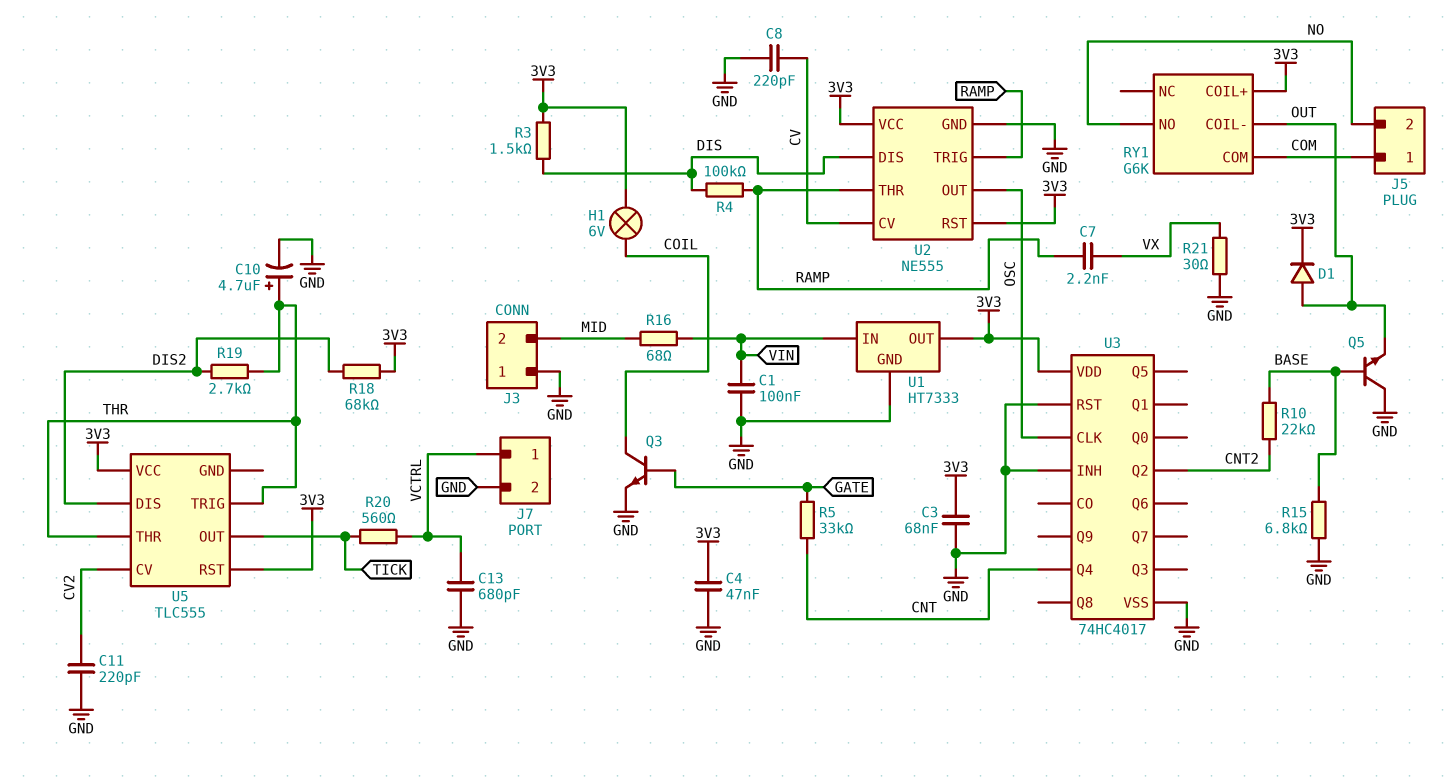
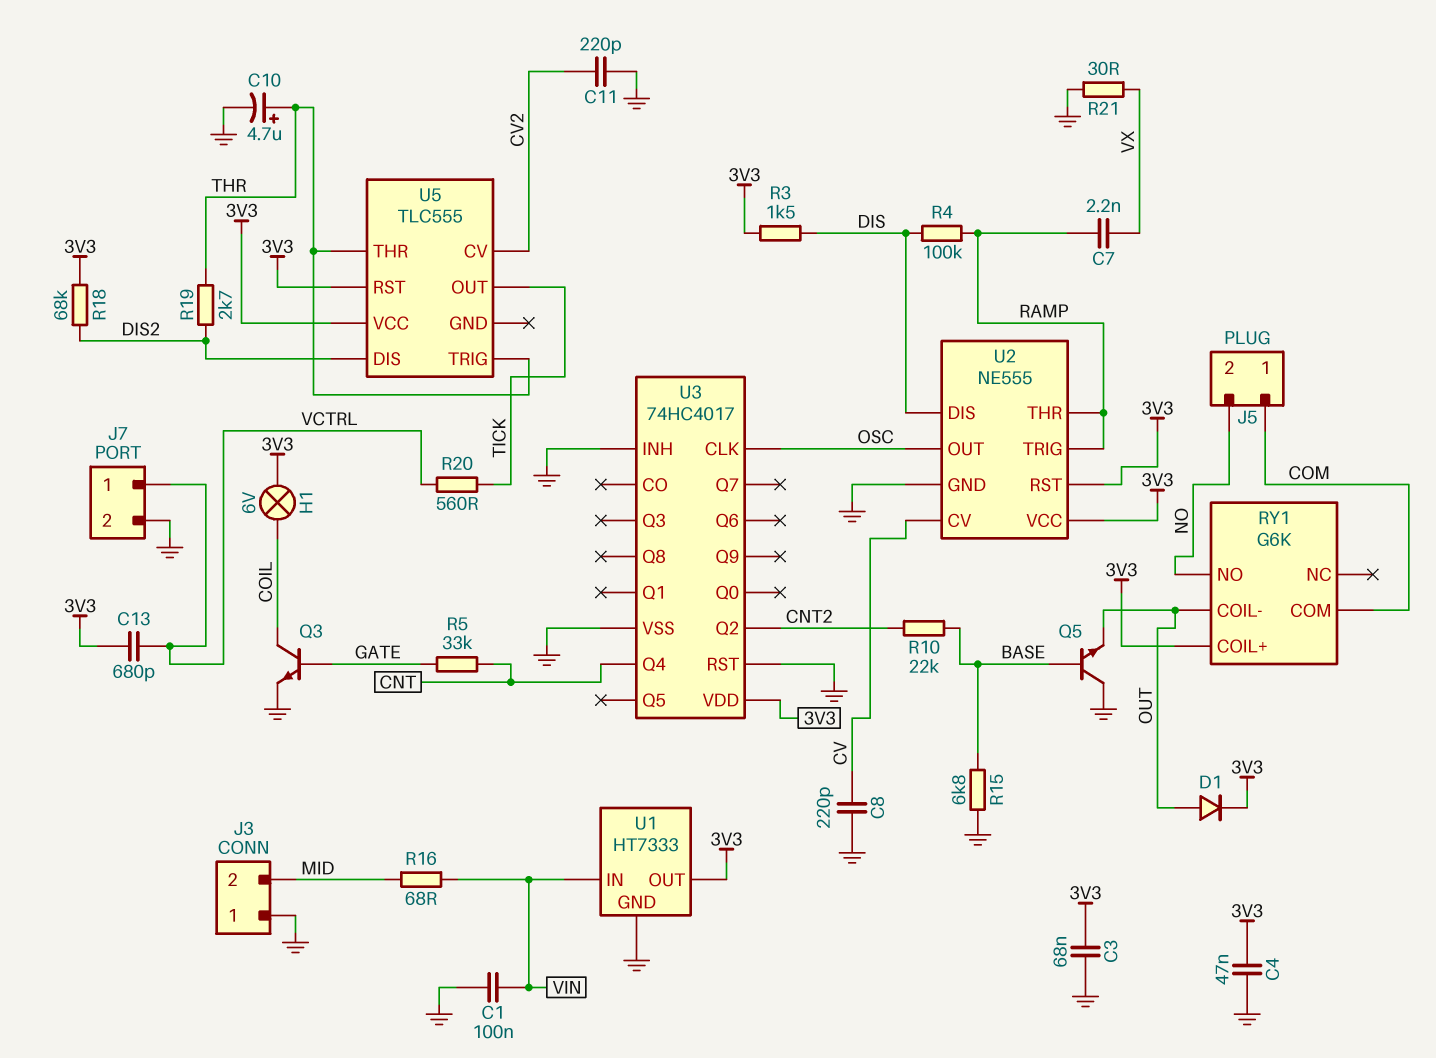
C13: 680pF (GND, VCTRL) -> 680pF (3V3, VCTRL)

